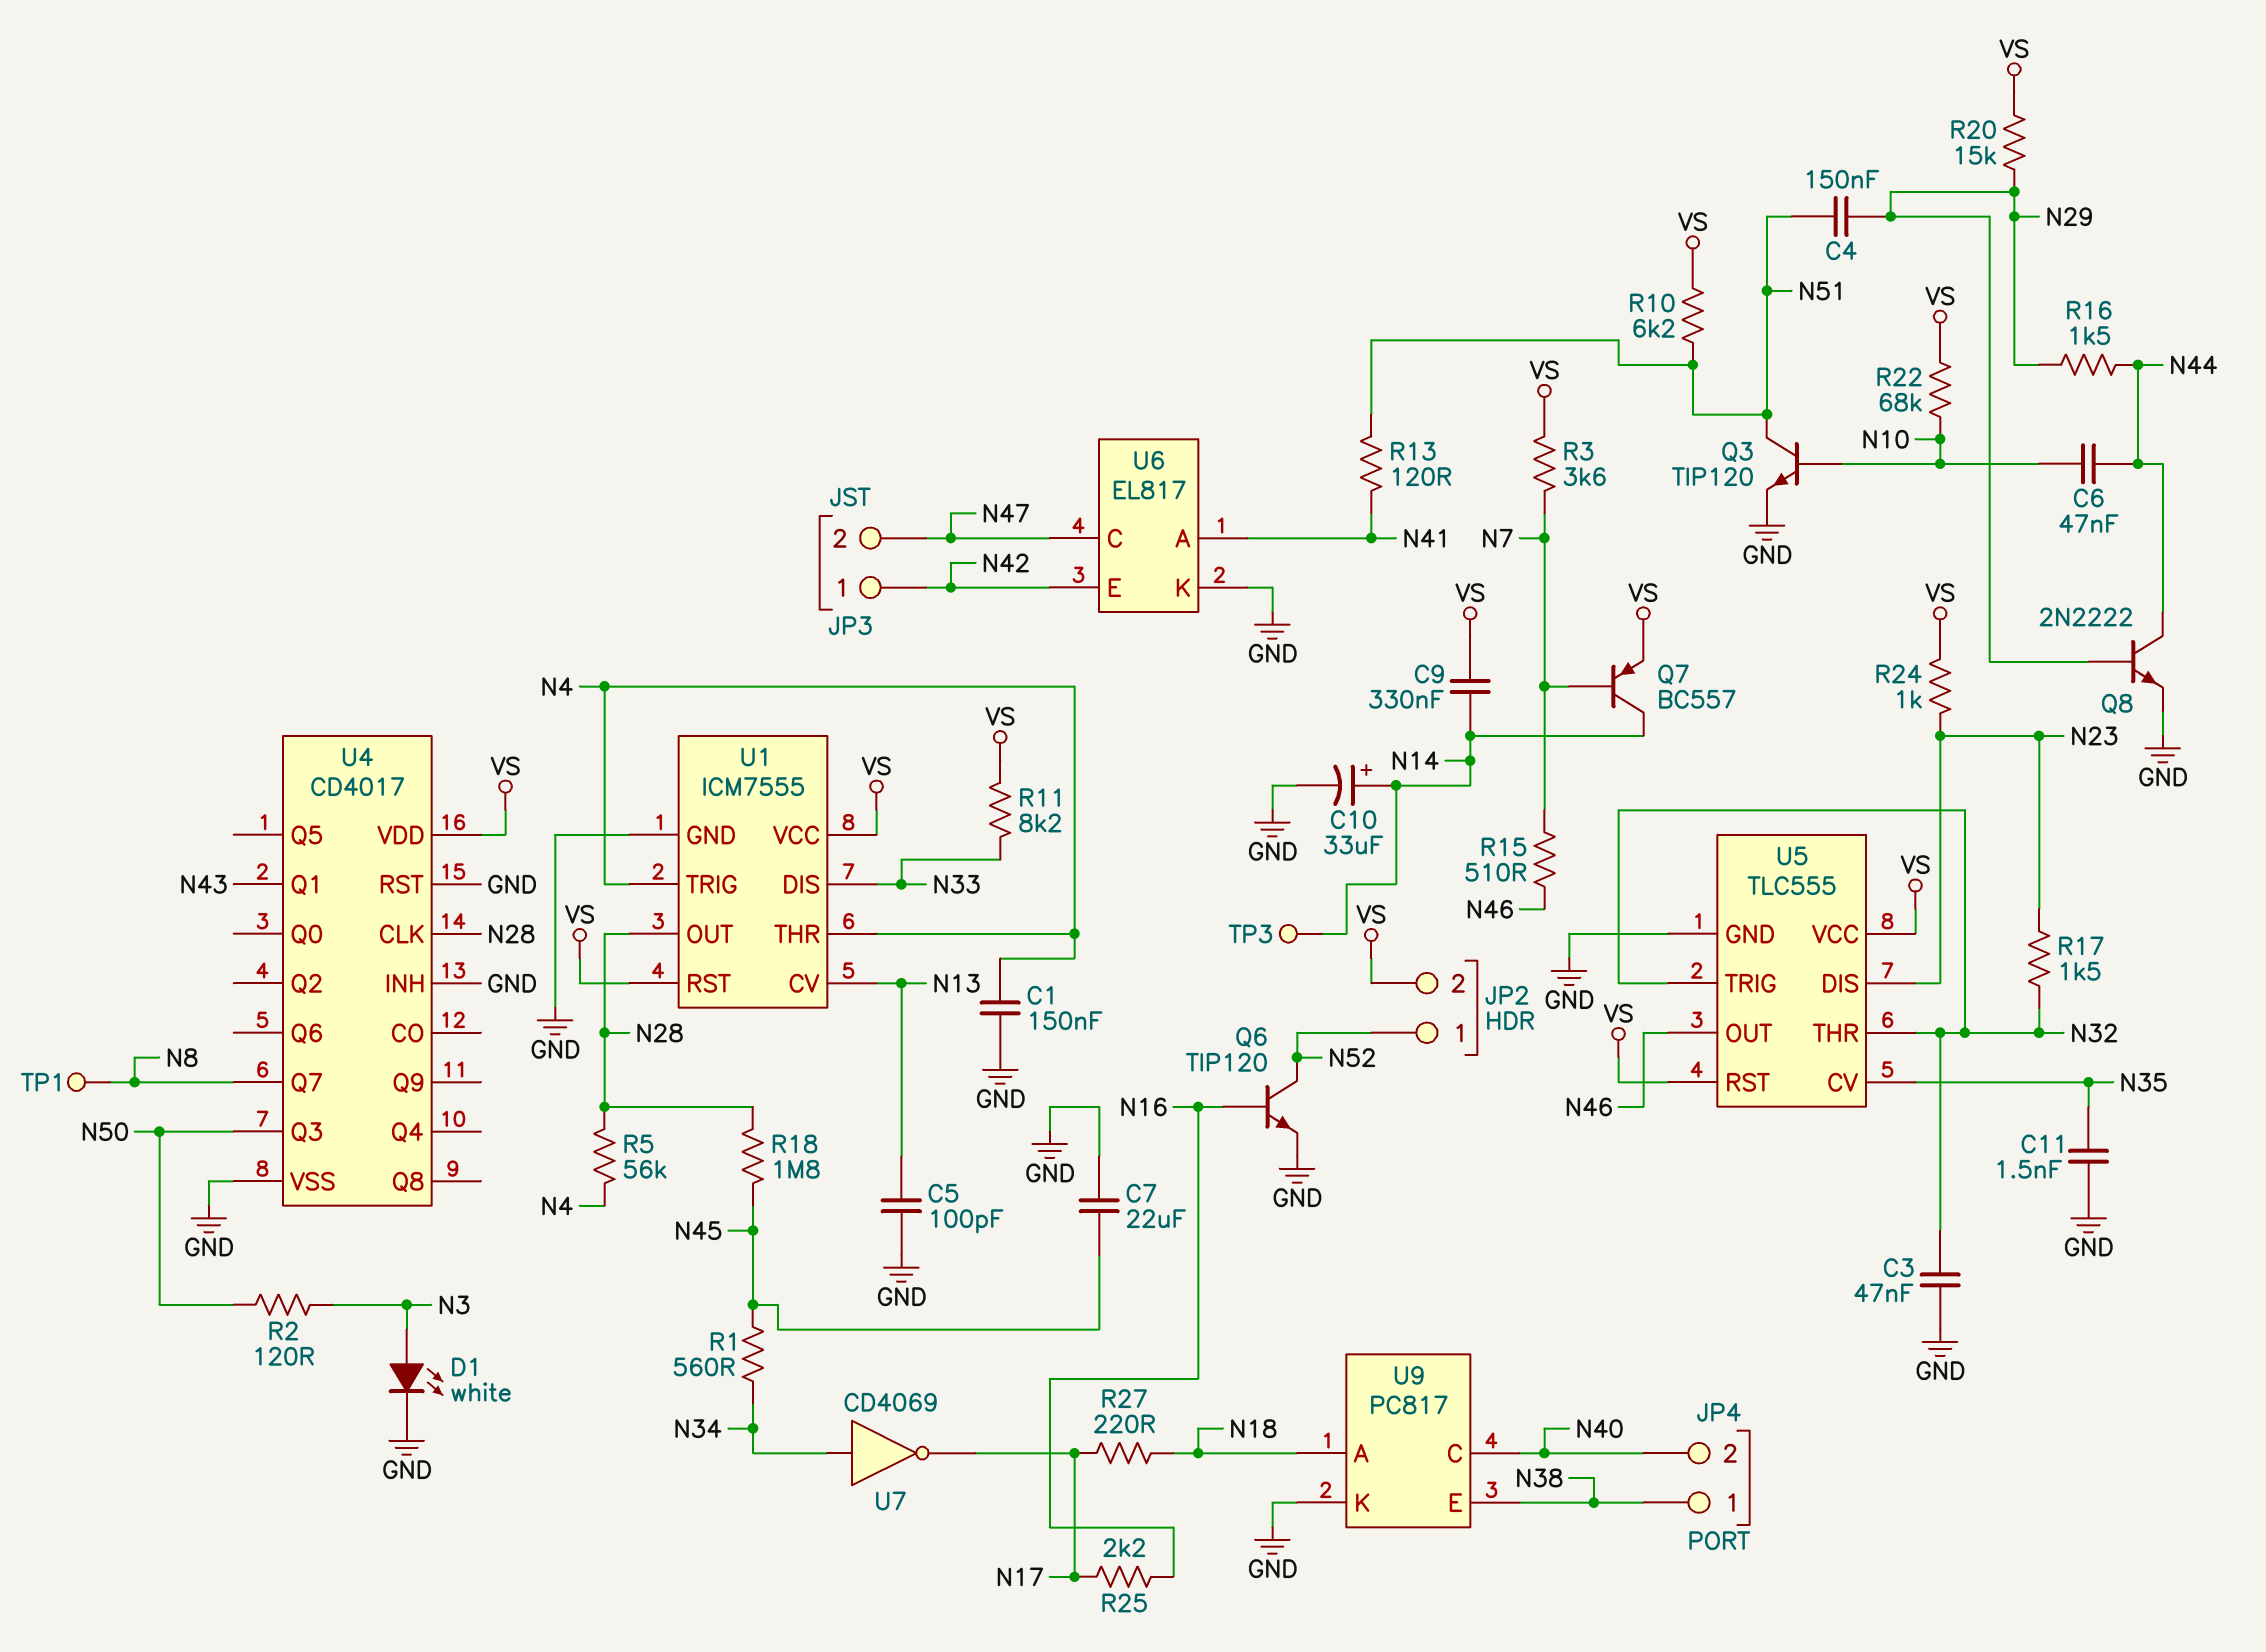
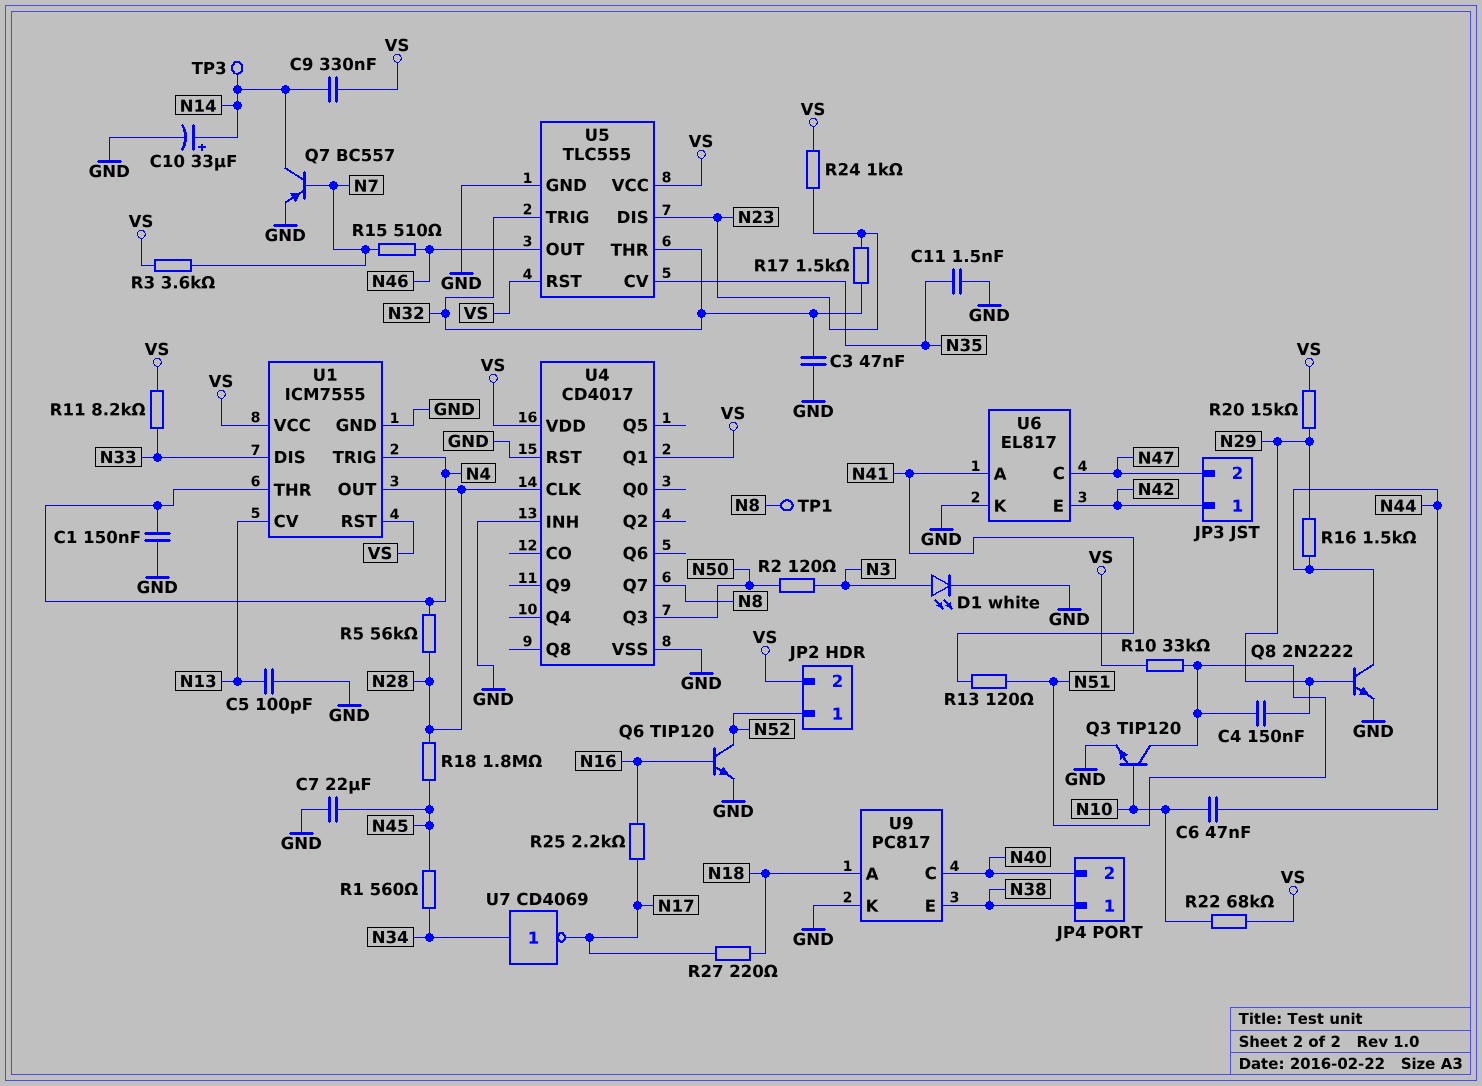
Q7: PNP BC557 (B N7, C N14, E VS) -> PNP BC557 (B N7, C N14, E GND)
R10: 6.2k (N51, VS) -> 33k (N51, VS)
U4 pin Q1: N43 -> VS

